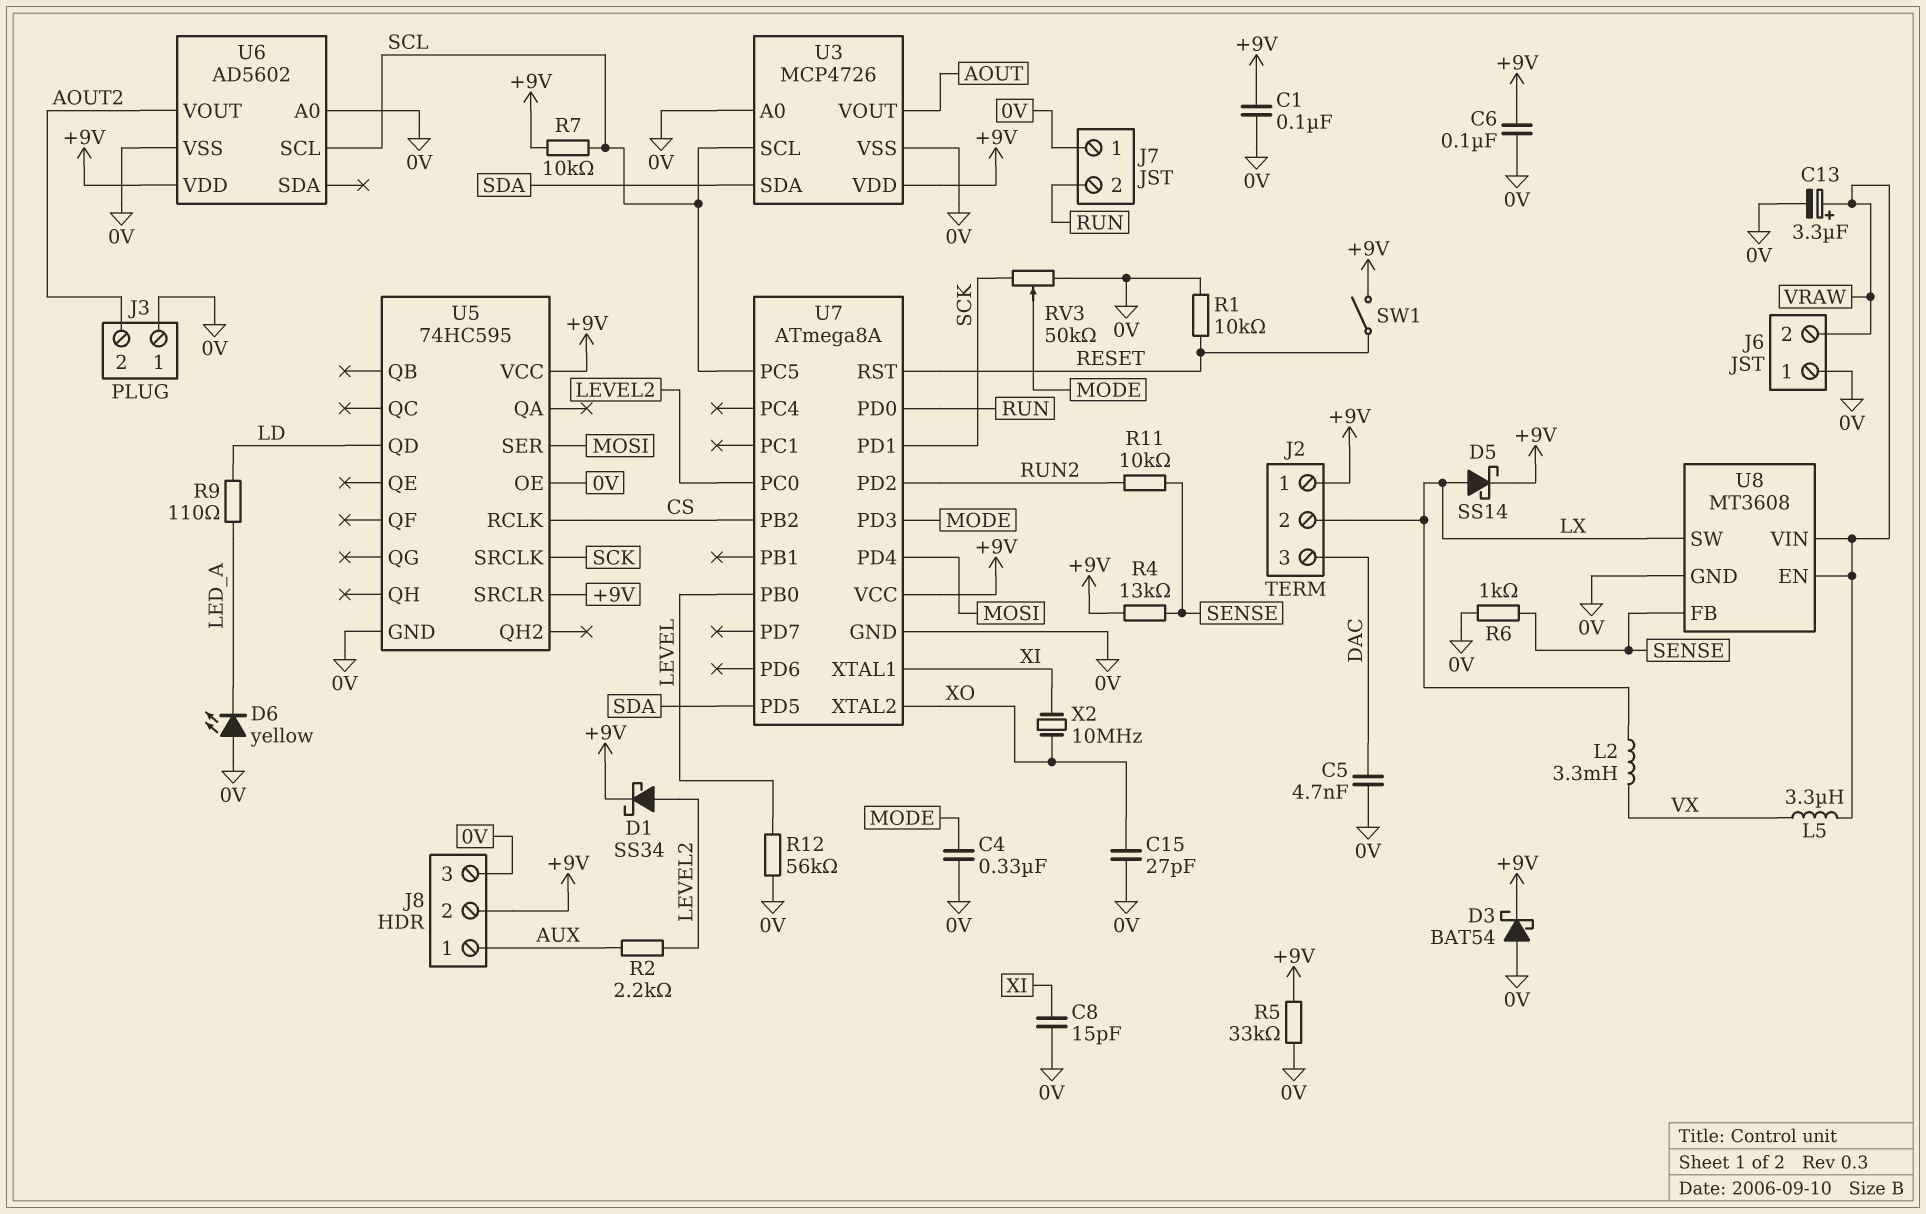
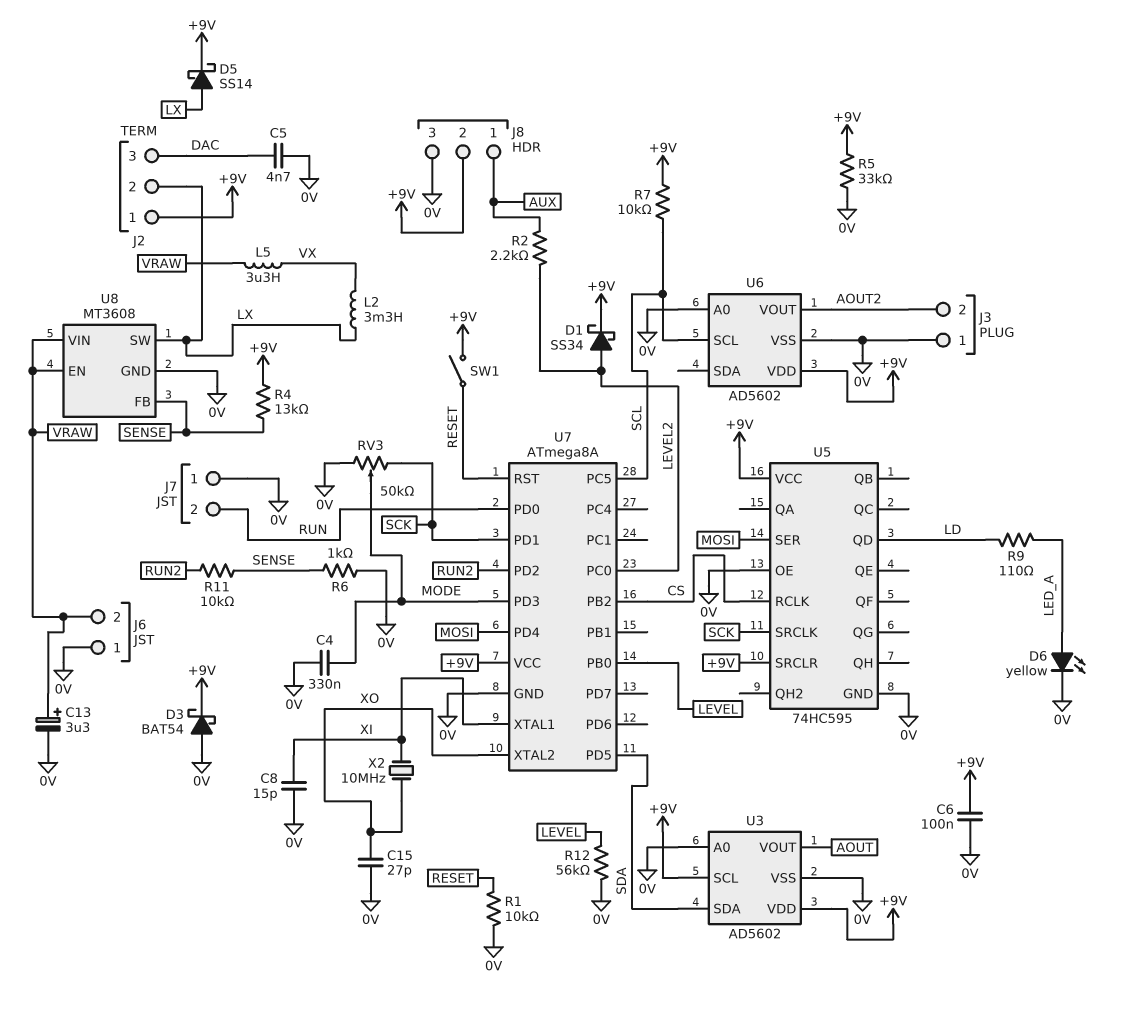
C1: 100nF (+9V, 0V) -> none
D6: LED yellow (A 0V, K LED_A) -> LED yellow (A LED_A, K 0V)
U3: MCP4726 -> AD5602
U3 pin SCL: SCL -> +9V

